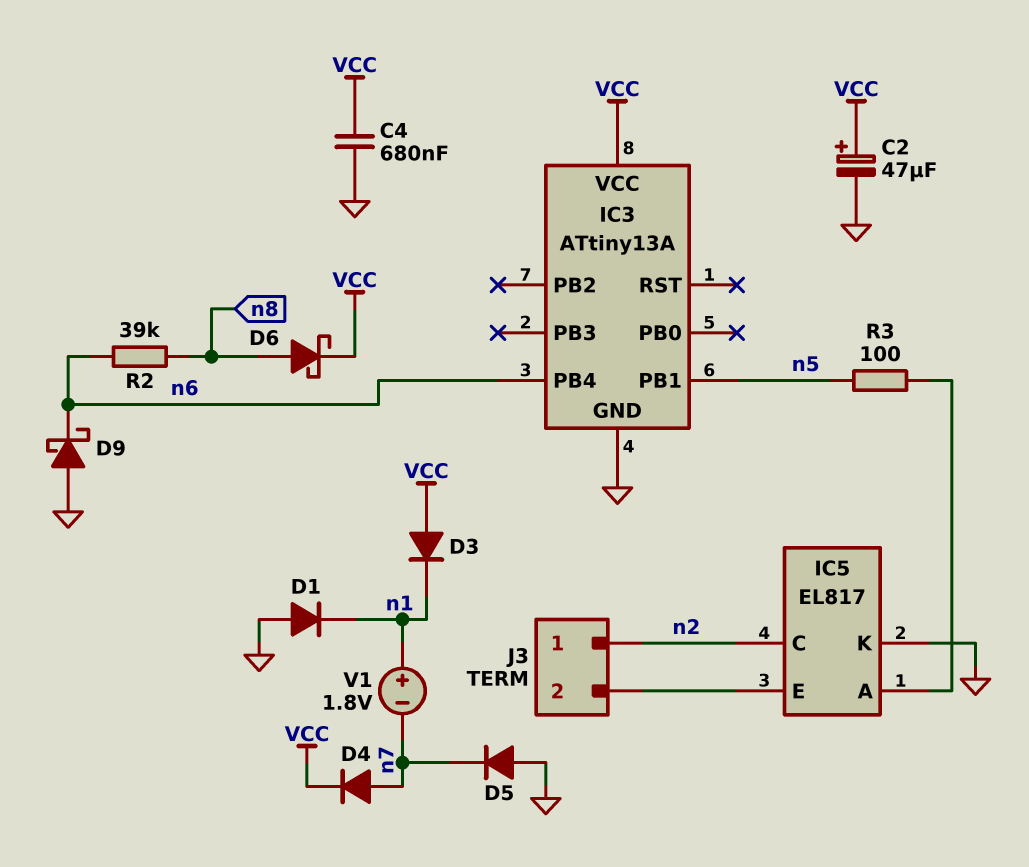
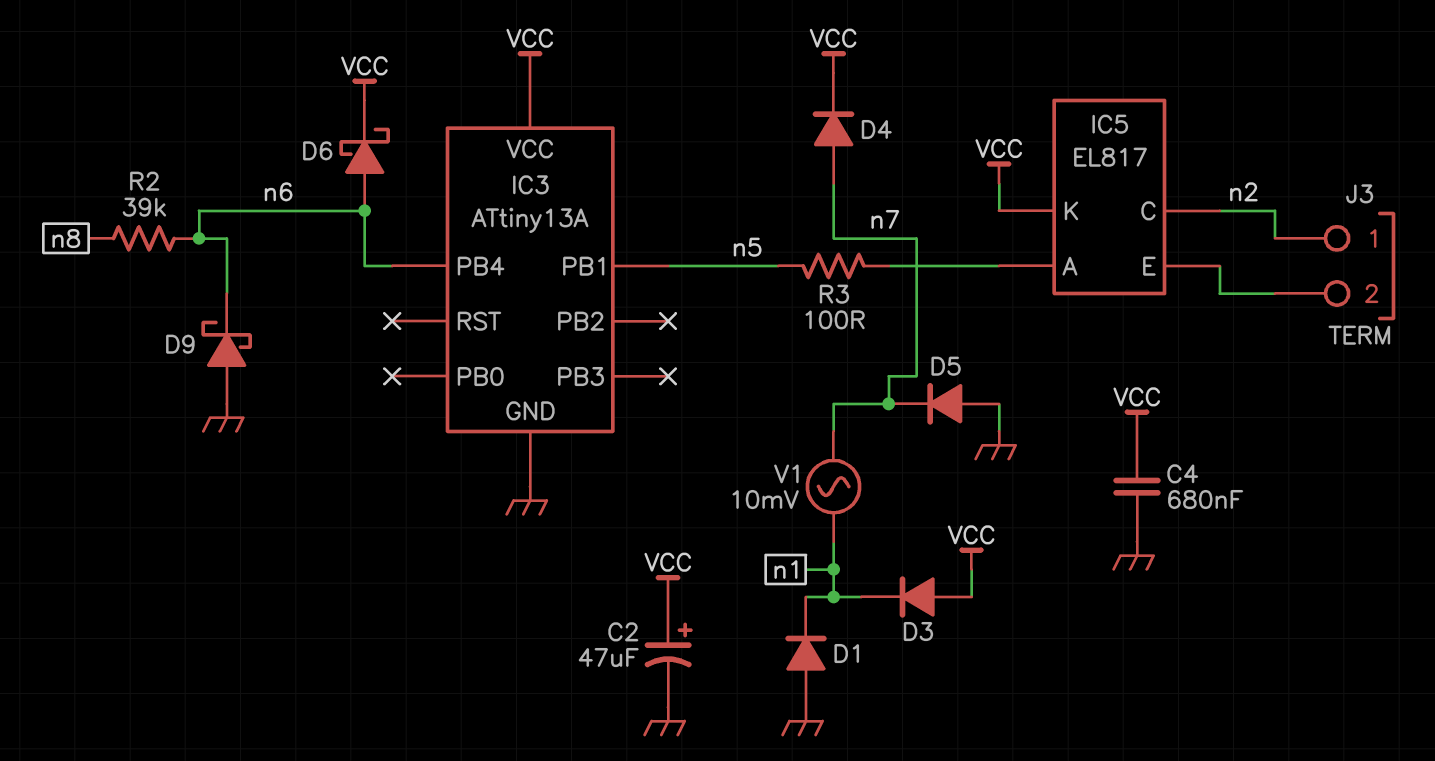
D6: schottky (A n8, K VCC) -> schottky (A n6, K VCC)
IC5 pin K: GND -> VCC
V1: 1.8V (plus n1, minus n7) -> AC 10mV (n1, n7)

